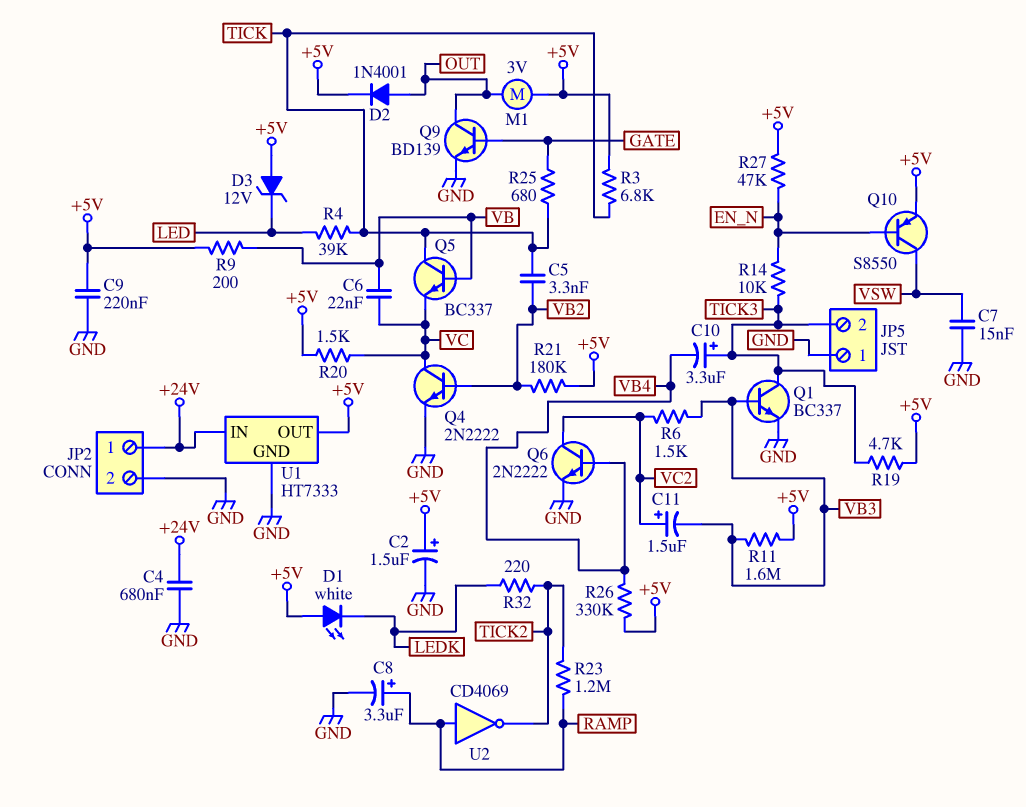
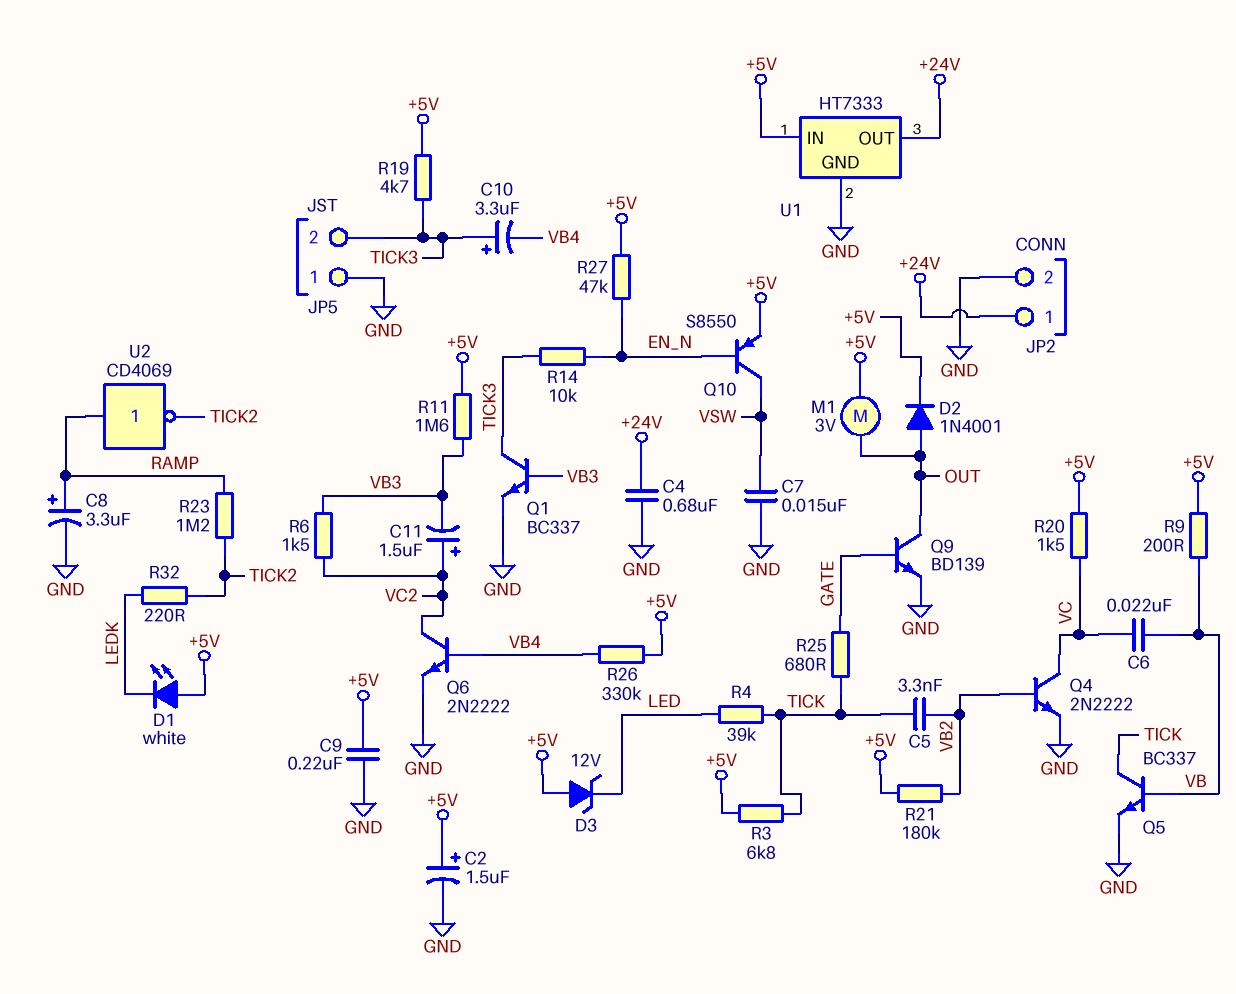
Q5: NPN BC337 (B VB, C TICK, E VC) -> NPN BC337 (B VB, C TICK, E GND)
U1 pin IN: +24V -> +5V
U1 pin OUT: +5V -> +24V

